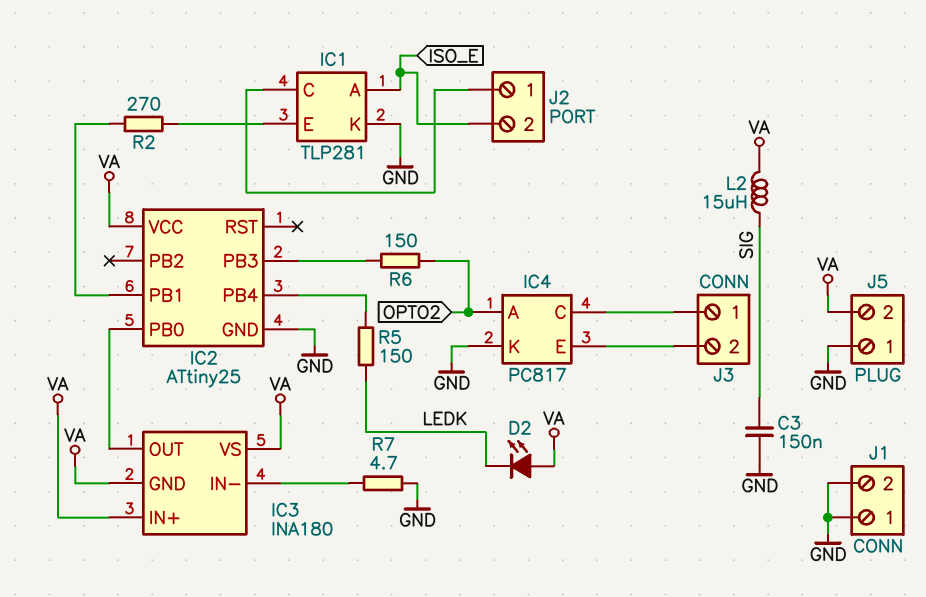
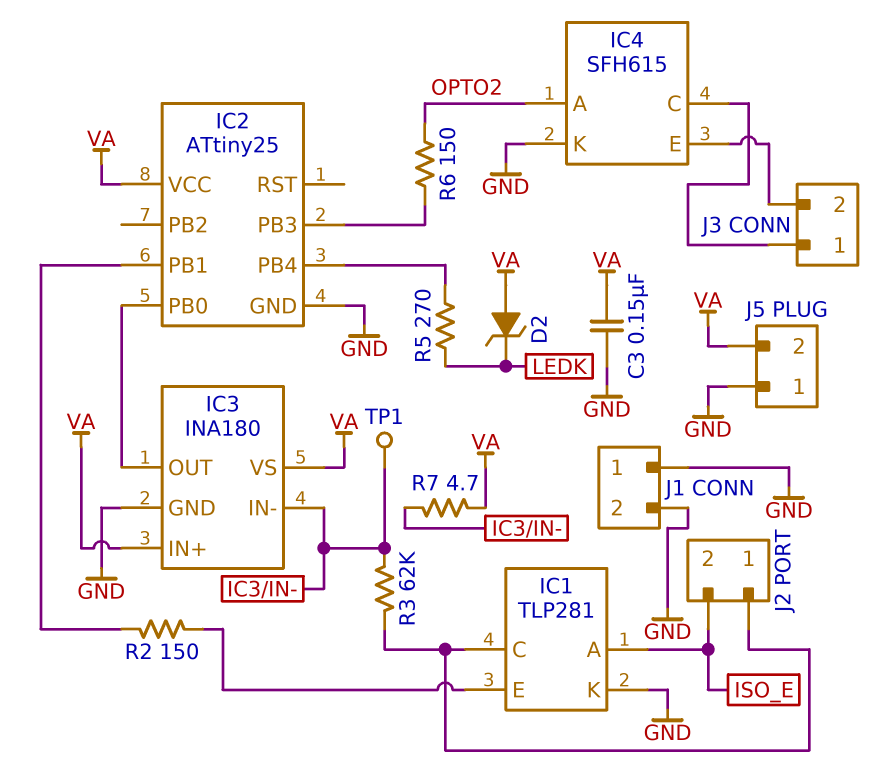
C3: 150nF (GND, SIG) -> 150nF (GND, VA)
D2: LED (A VA, K LEDK) -> zener (A VA, K LEDK)
IC3 pin GND: VA -> GND
IC4: PC817 -> SFH615
L2: 15uH (SIG, VA) -> none
R2: 270 (IC1/E, IC2/PB1) -> 150 (IC1/E, IC2/PB1)
R3: none -> 62k (IC1/C, IC3/IN-)
R5: 150 (IC2/PB4, LEDK) -> 270 (IC2/PB4, LEDK)
R7: 4.7 (GND, IC3/IN-) -> 4.7 (IC3/IN-, VA)
TP1: none -> test point (IC3/IN-)

